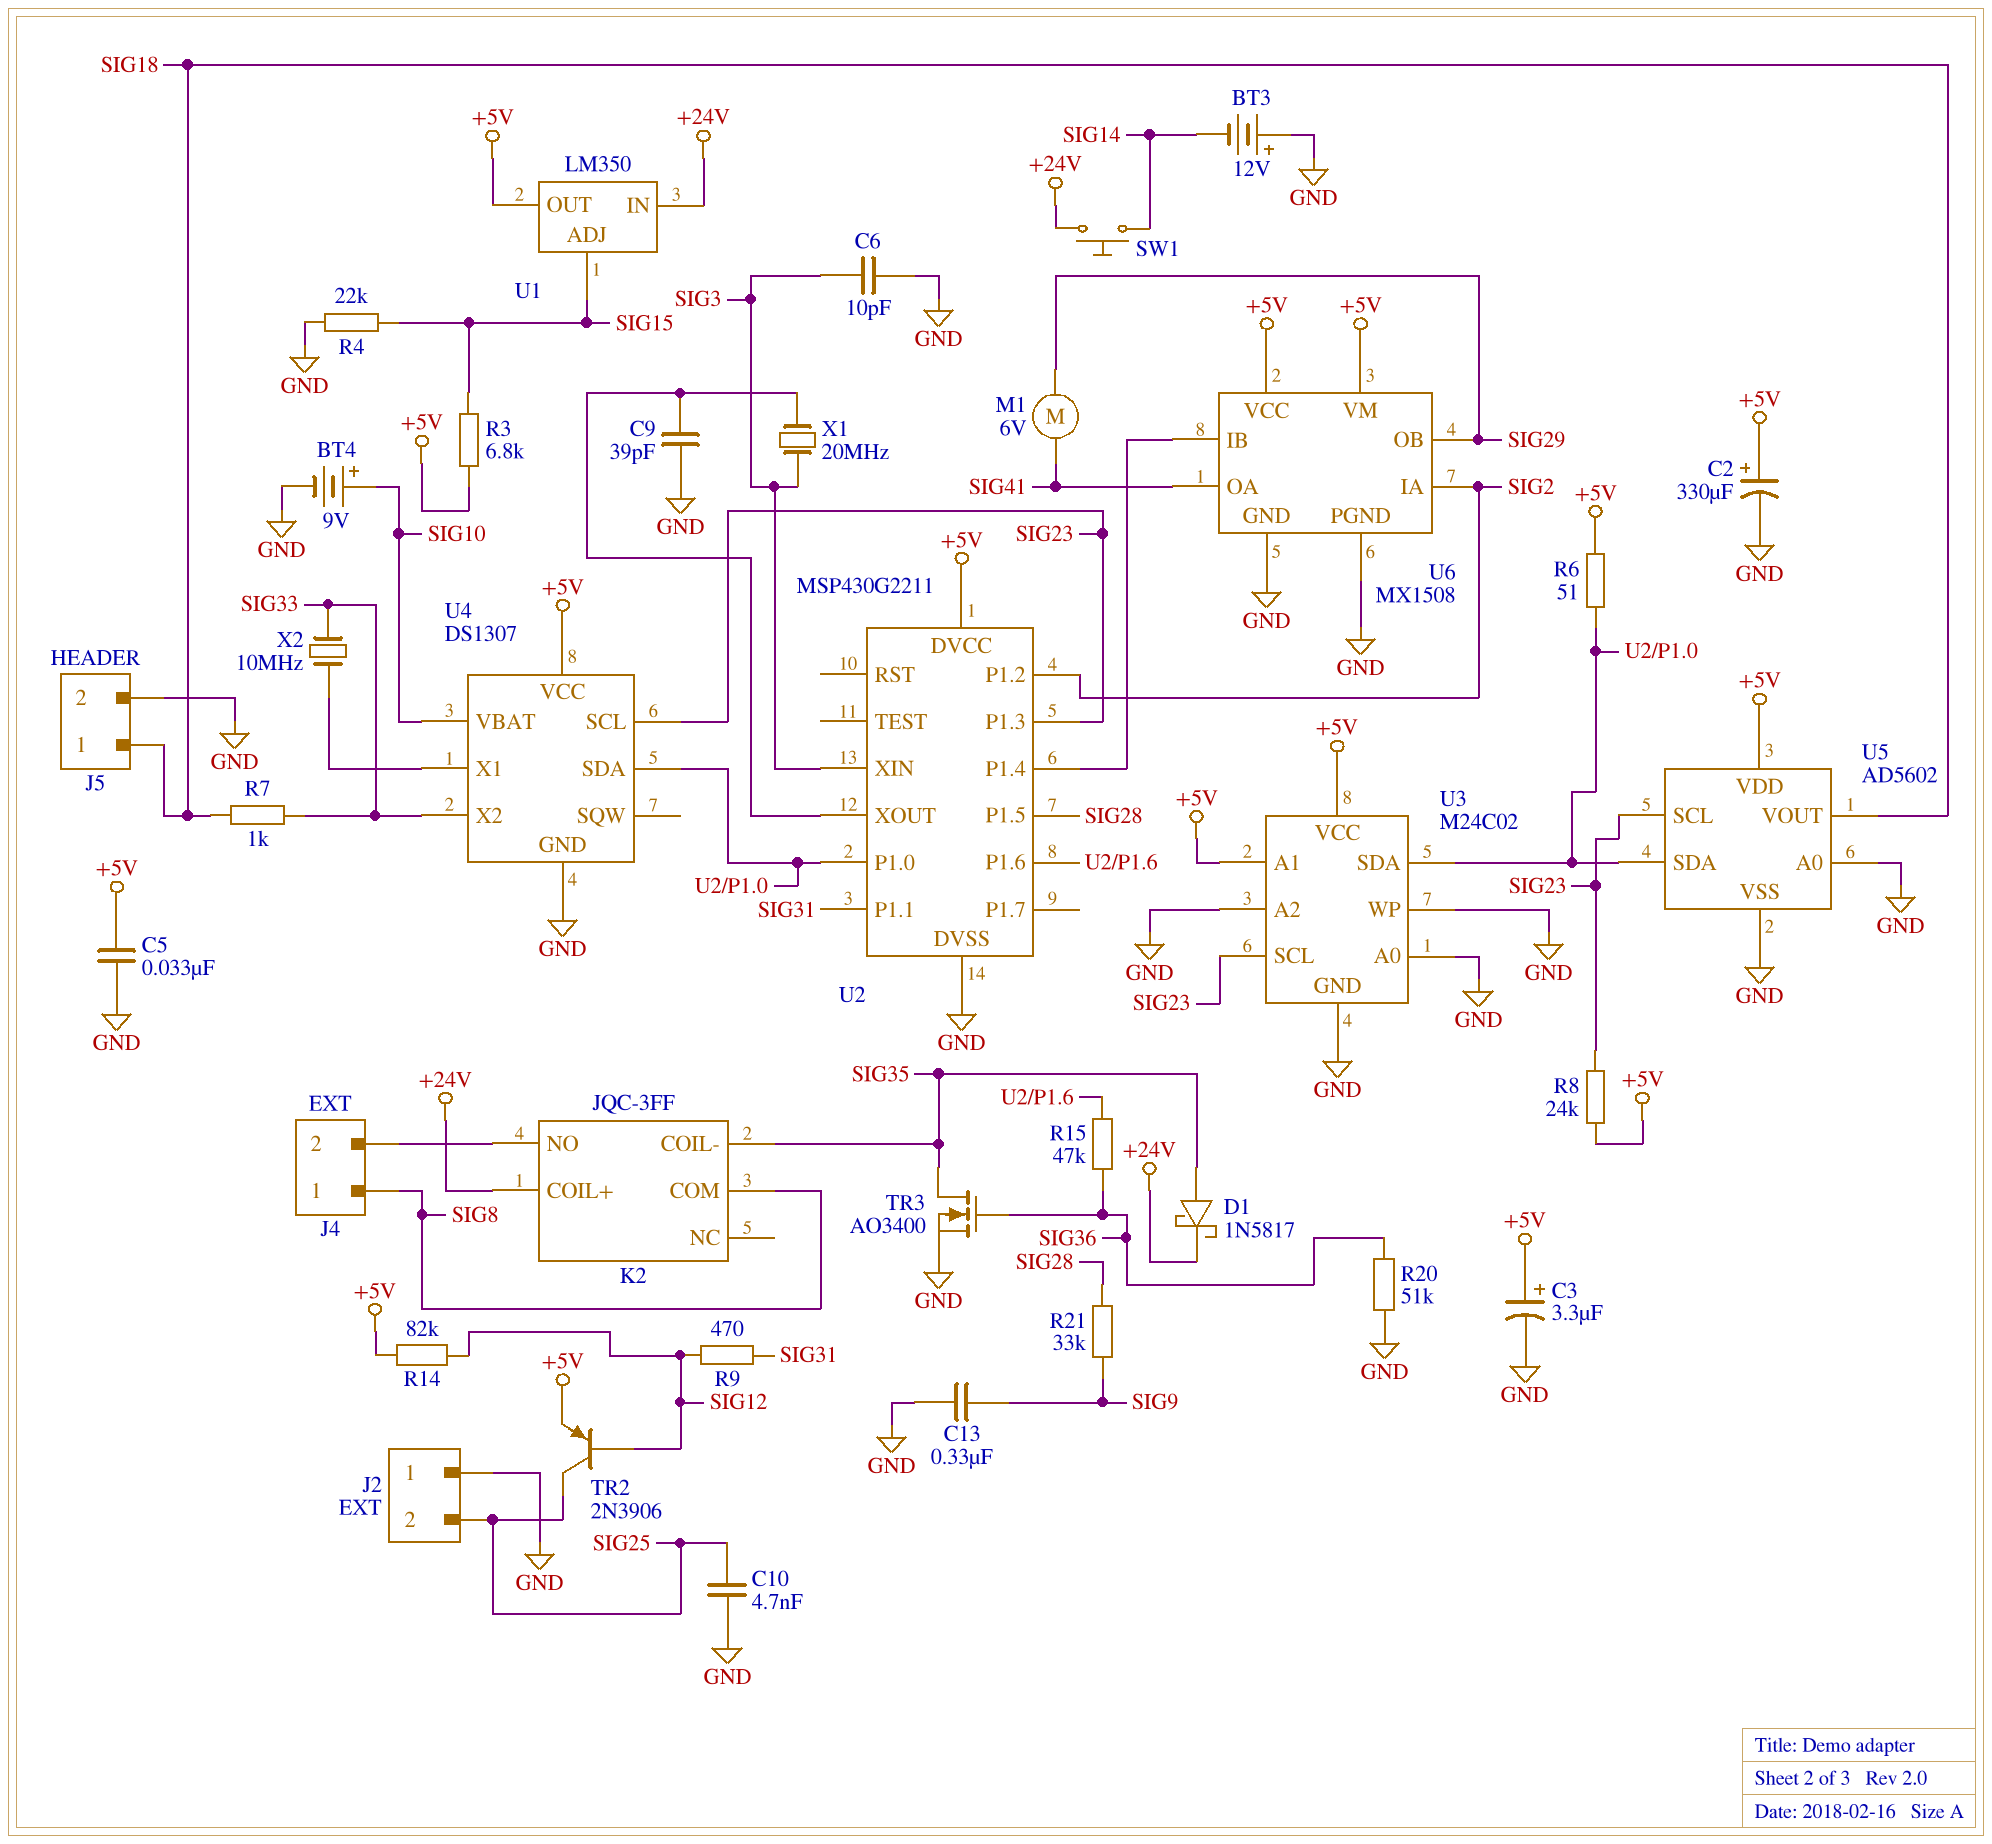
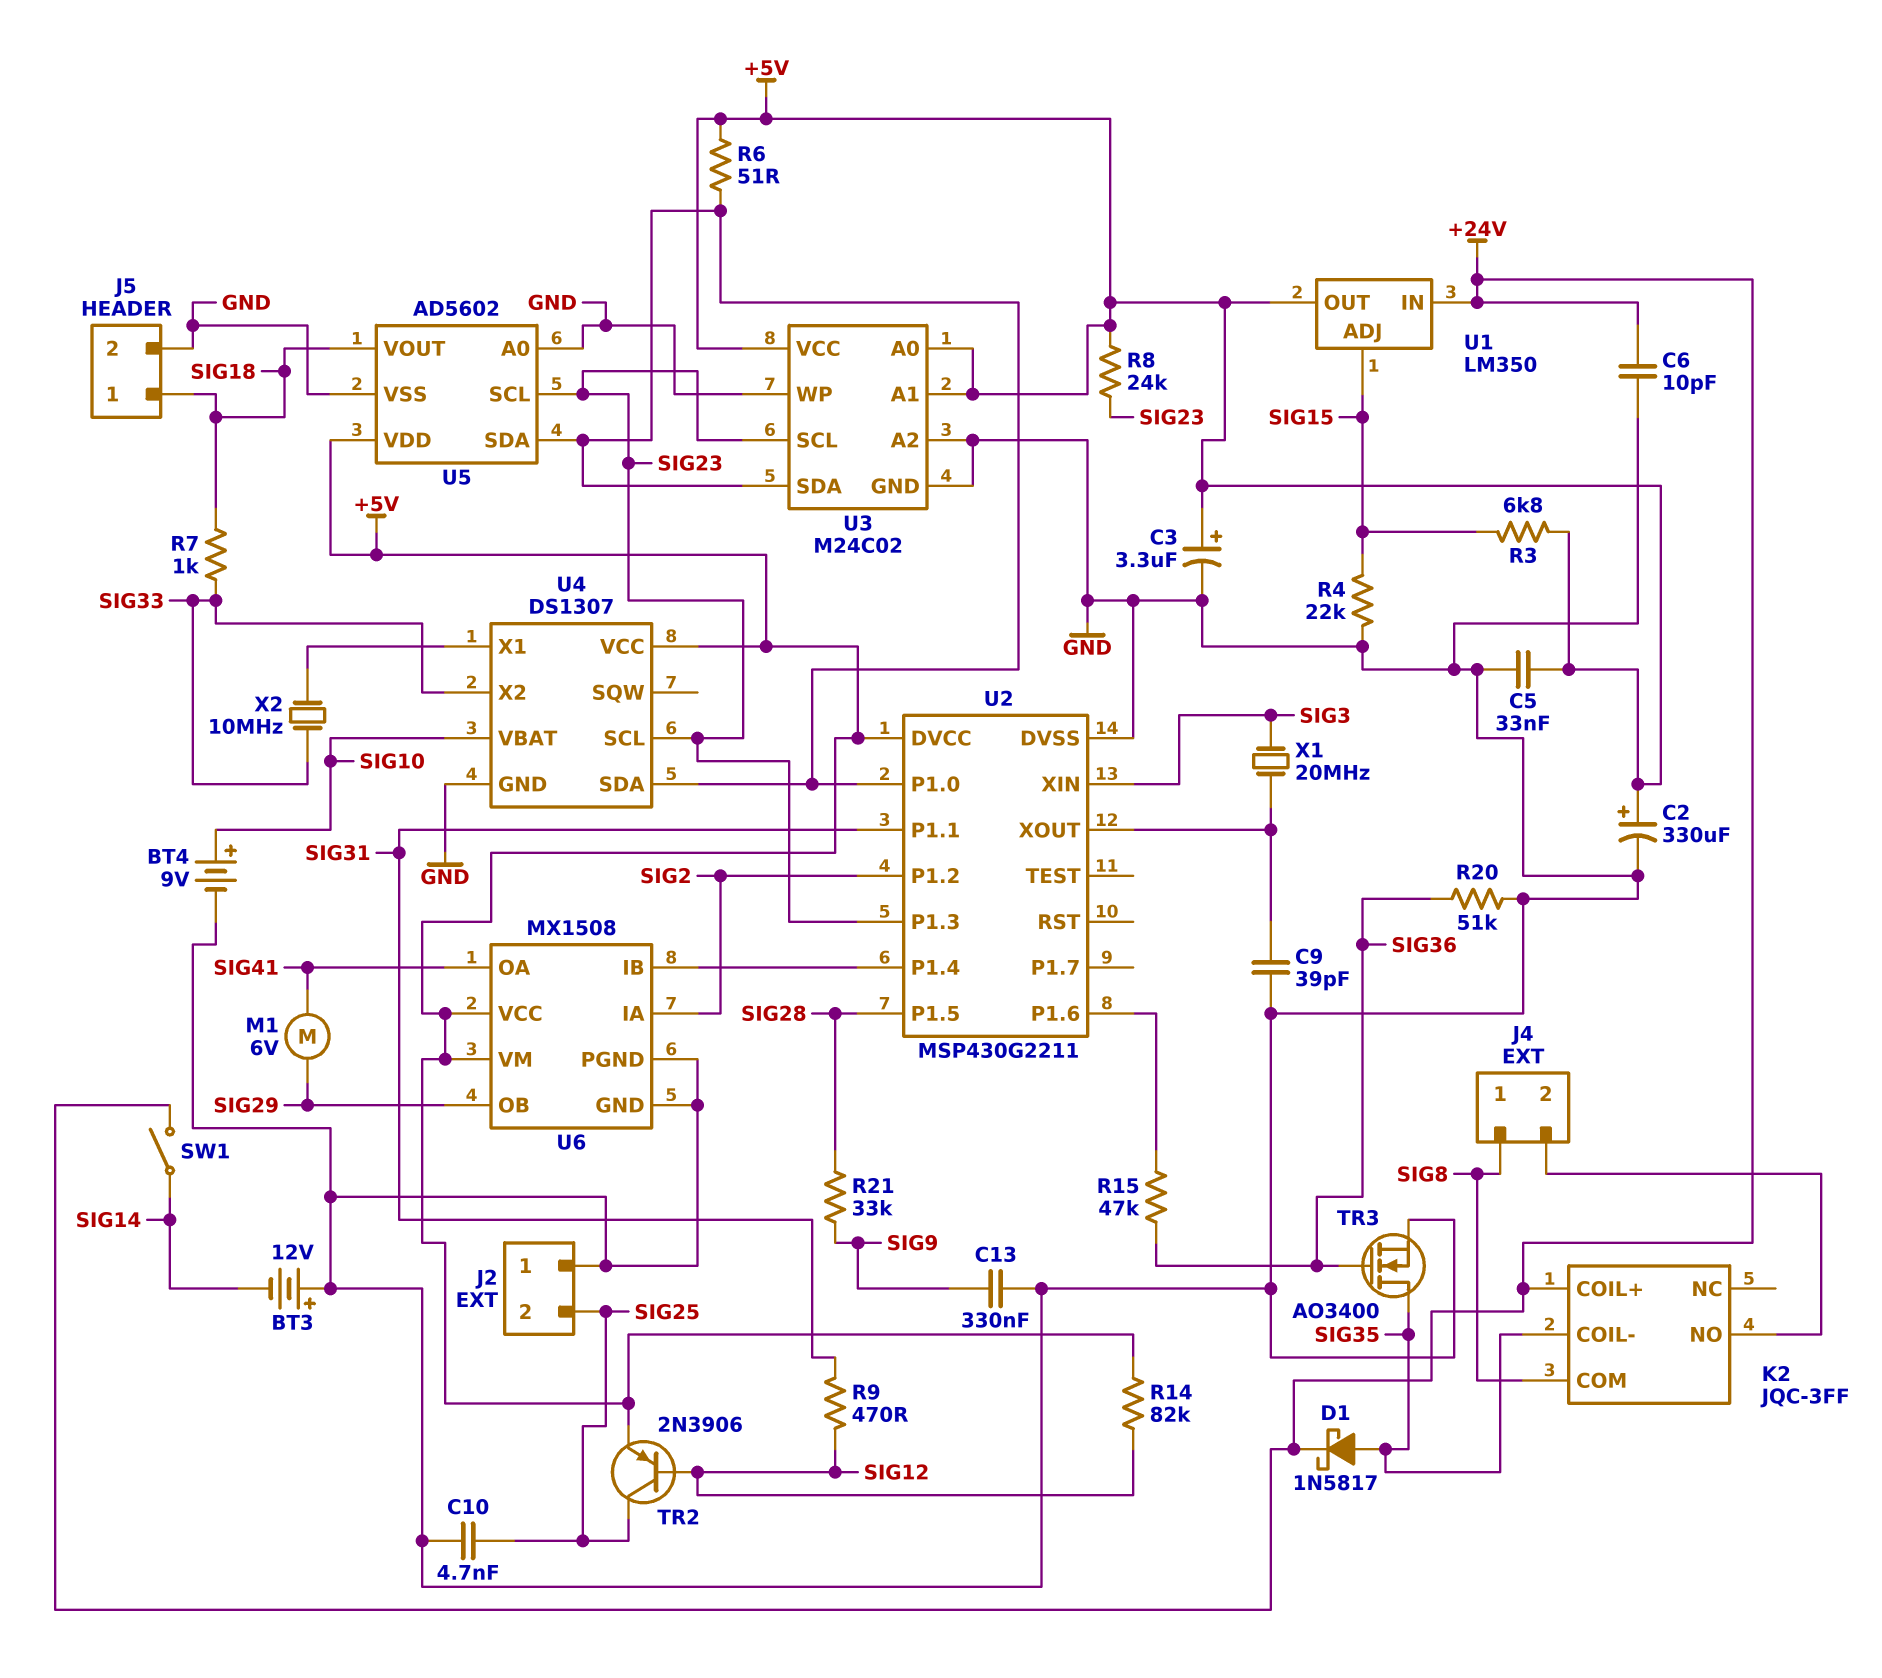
C6: 10pF (GND, SIG3) -> 10pF (+24V, GND)
SW1: button (+24V, SIG14) -> switch (+24V, SIG14)
U3 pin A0: GND -> +5V

